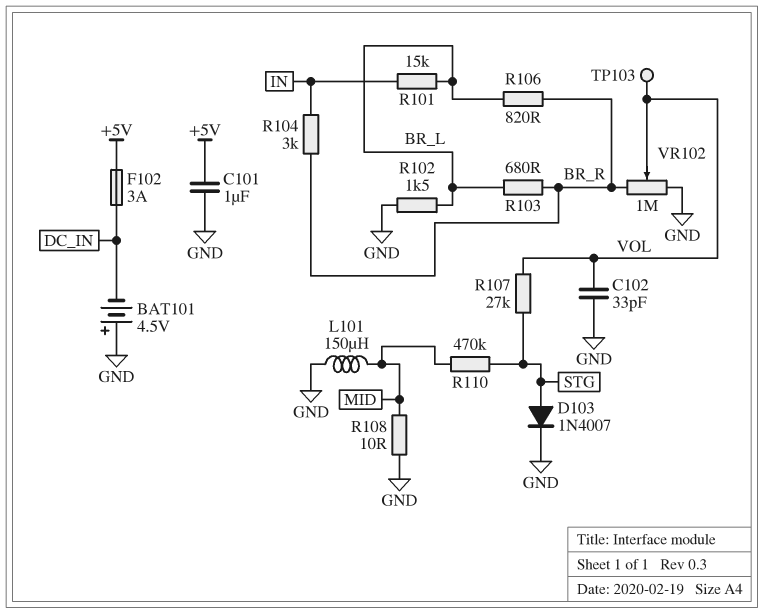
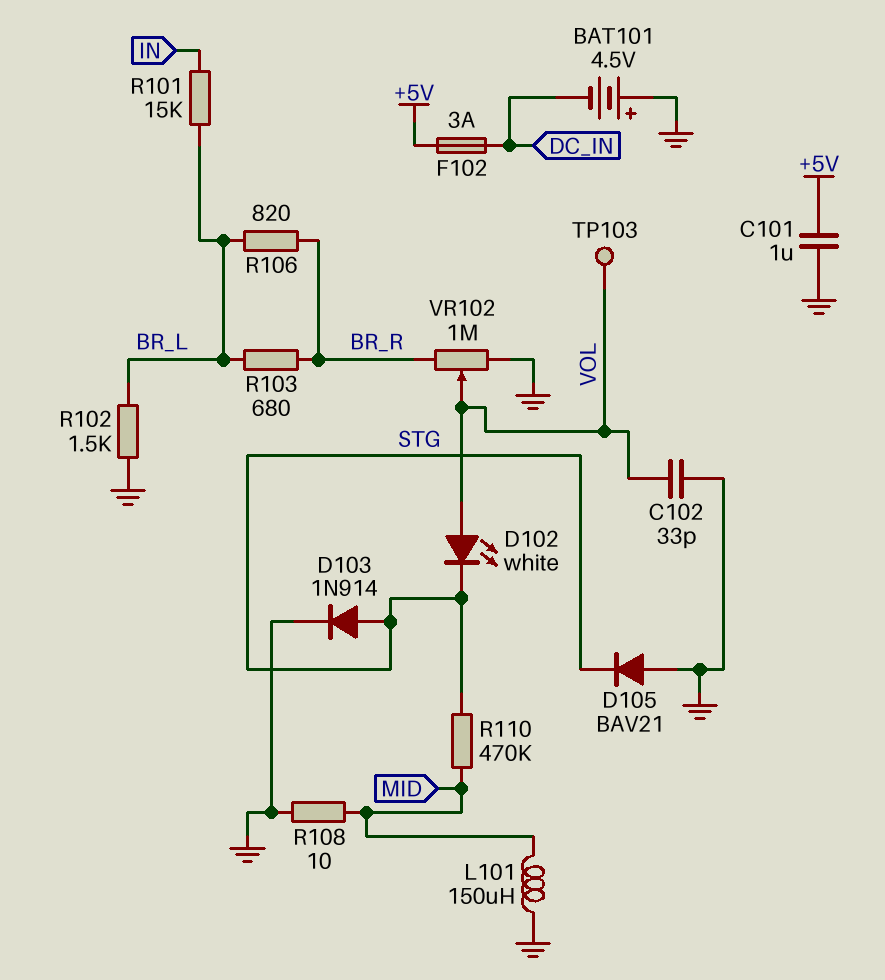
D102: none -> LED white (A VOL, K STG)
D103: diode 1N4007 (A STG, K GND) -> diode 1N914 (A STG, K GND)
D105: none -> diode BAV21 (A GND, K STG)
R104: 3k (BR_R, IN) -> none
R107: 27k (STG, VOL) -> none

